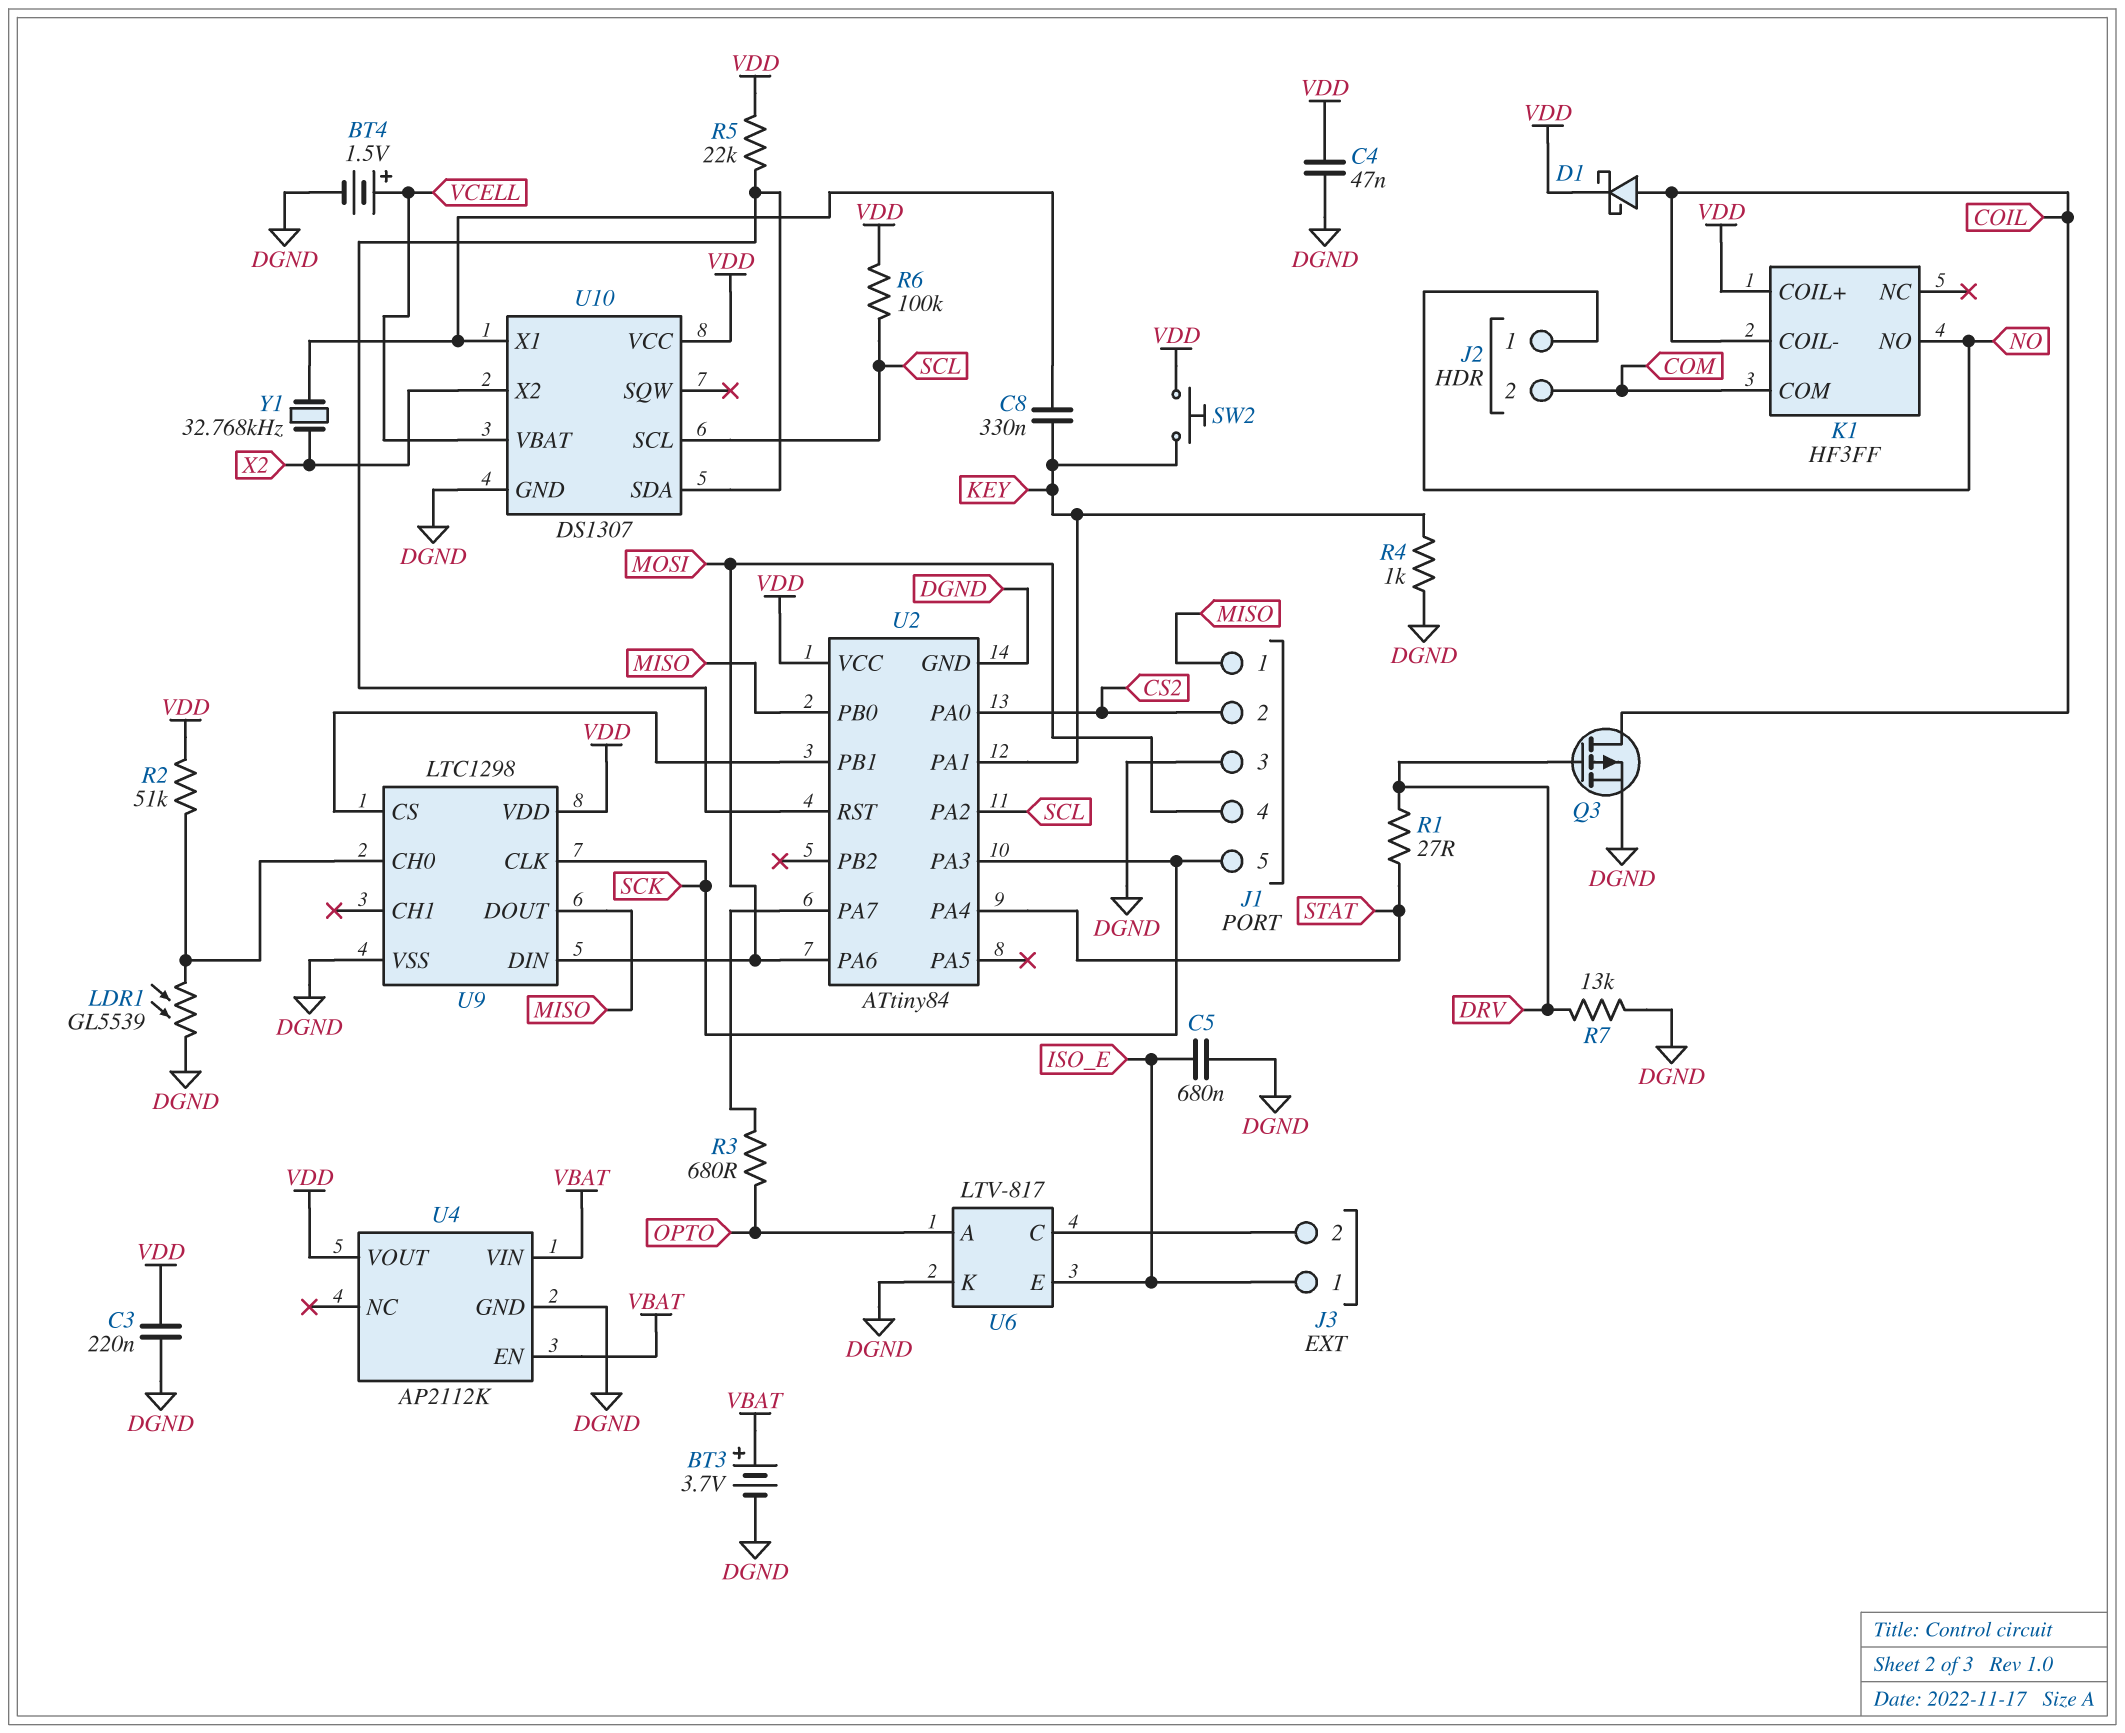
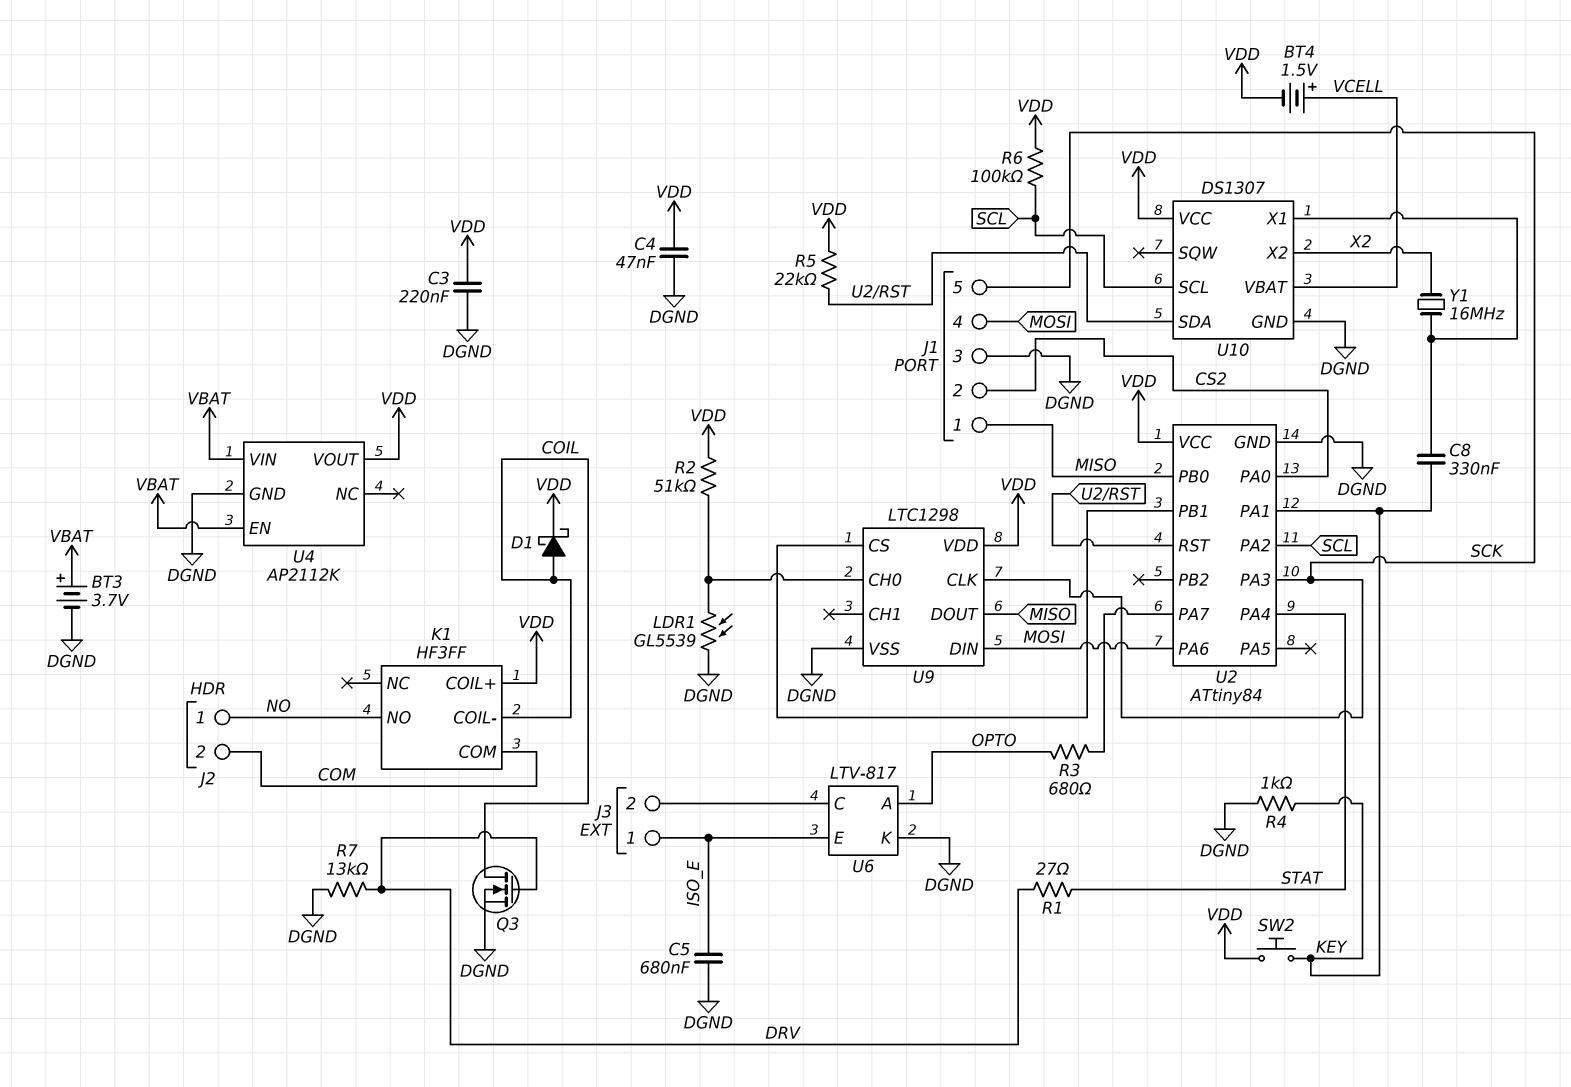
BT4: 1.5V (plus VCELL, minus DGND) -> 1.5V (plus VCELL, minus VDD)
Q3: PMOS (G DRV, D COIL, S DGND) -> NMOS (G DRV, D COIL, S DGND)
Y1: 32.768kHz (U10/X1, X2) -> 16MHz (U10/X1, X2)

